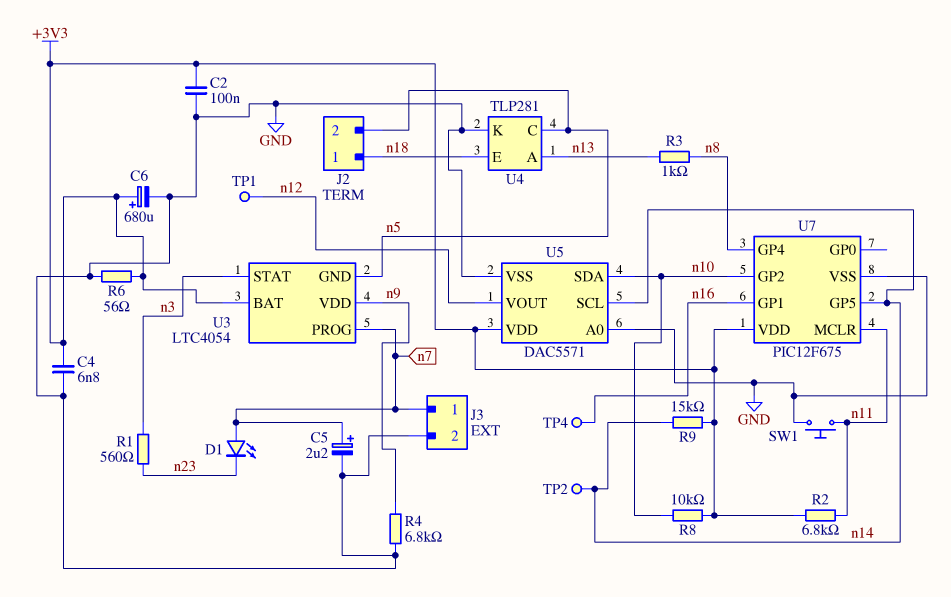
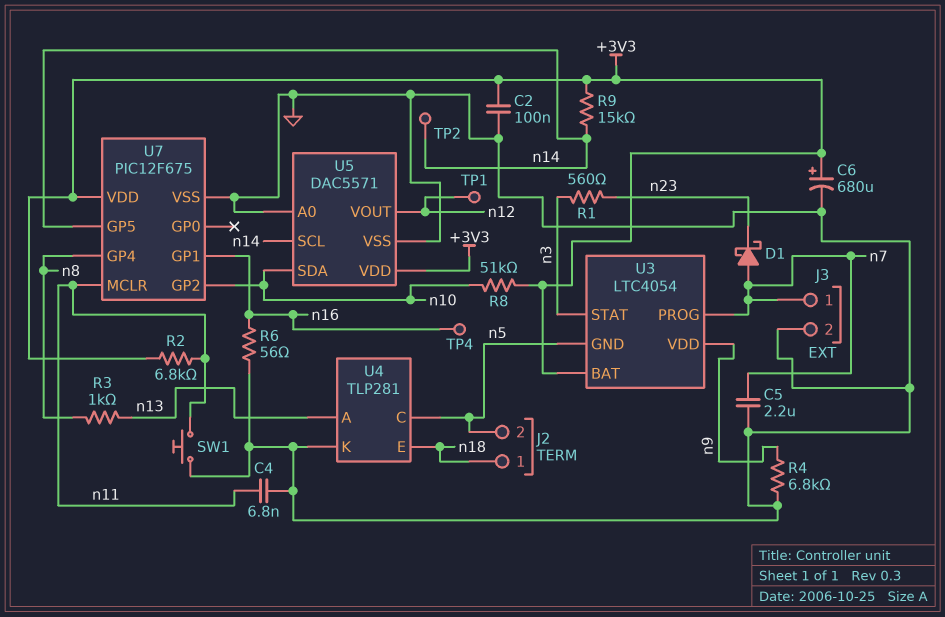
C4: 6.8nF (+3V3, GND) -> 6.8nF (GND, n11)
C5: 2.2uF (plus n7, minus GND) -> 2.2uF (GND, n7)
D1: LED (A n7, K n23) -> schottky (A n7, K n23)
R6: 56 (+3V3, GND) -> 56 (GND, n16)
R8: 10k (+3V3, n10) -> 51k (+3V3, n10)

